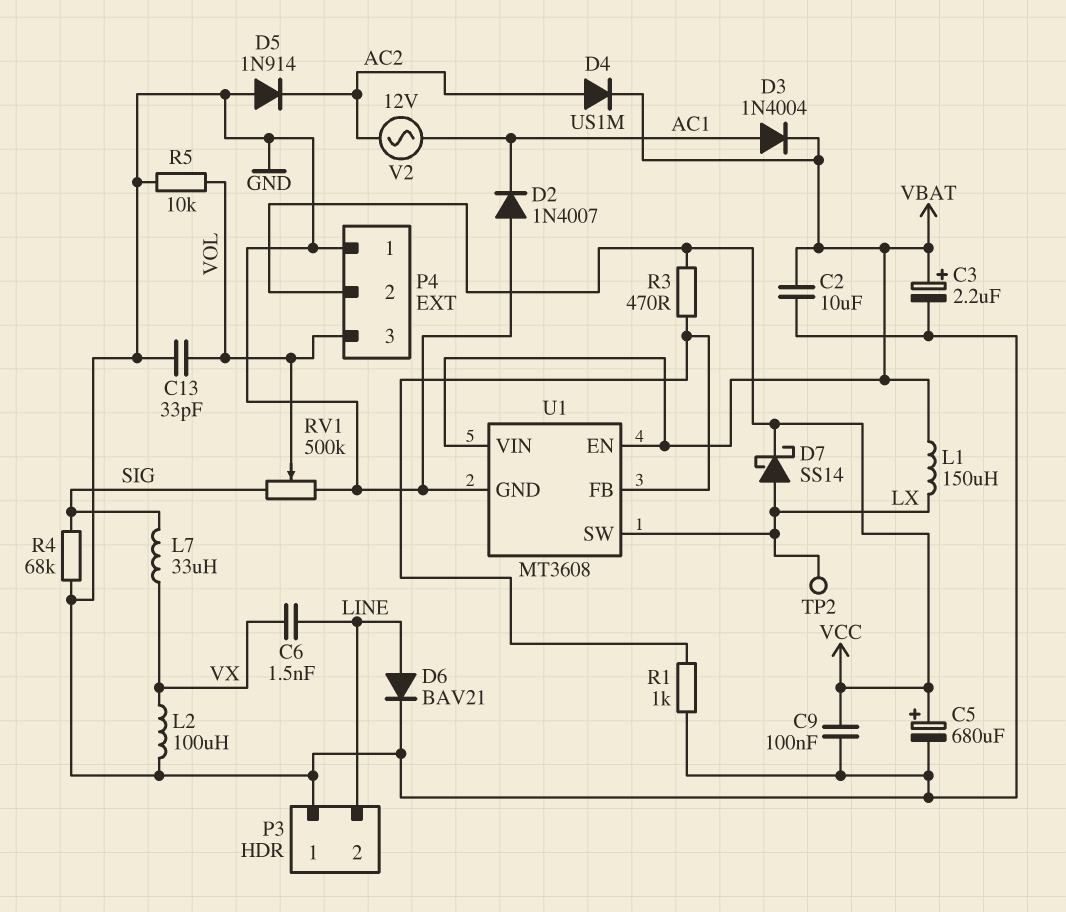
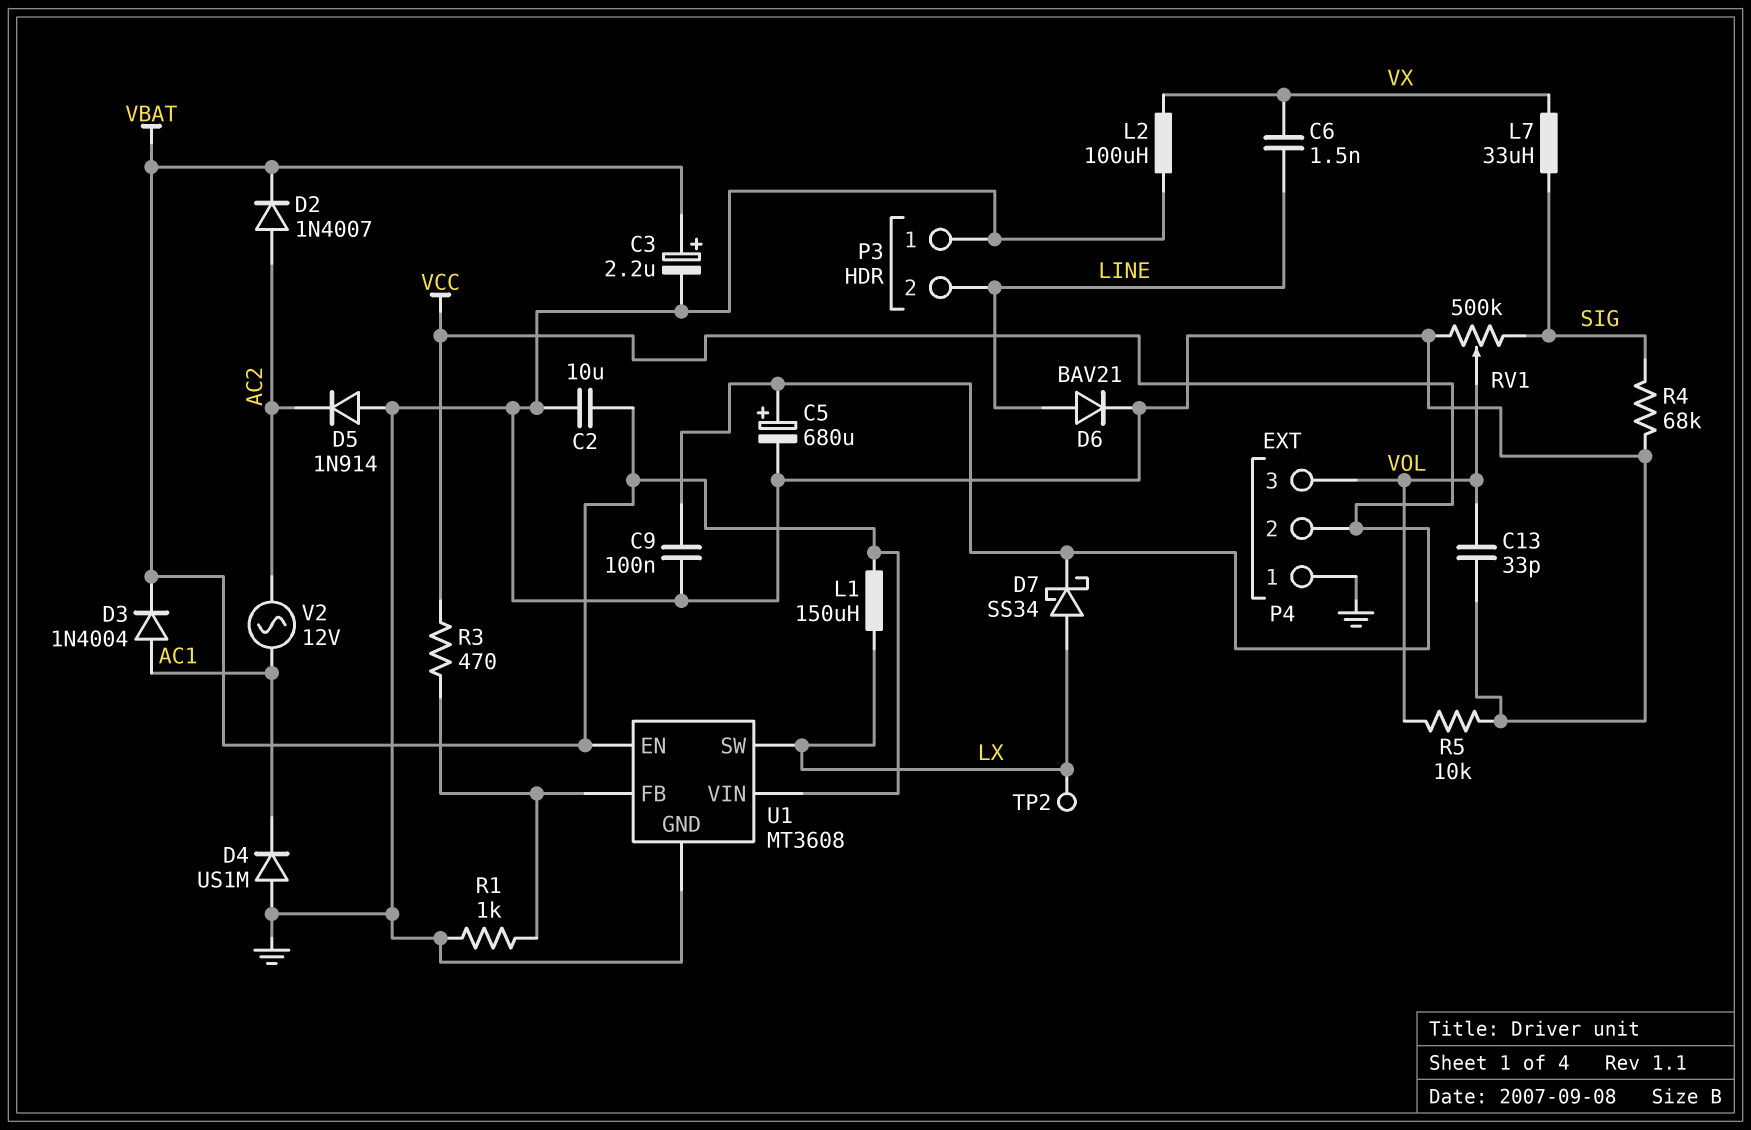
D2: diode 1N4007 (A GND, K AC1) -> diode 1N4007 (A AC2, K VBAT)
D4: diode US1M (A AC2, K VBAT) -> diode US1M (A GND, K AC1)
D7: schottky SS14 (A LX, K VCC) -> schottky SS34 (A LX, K VCC)

